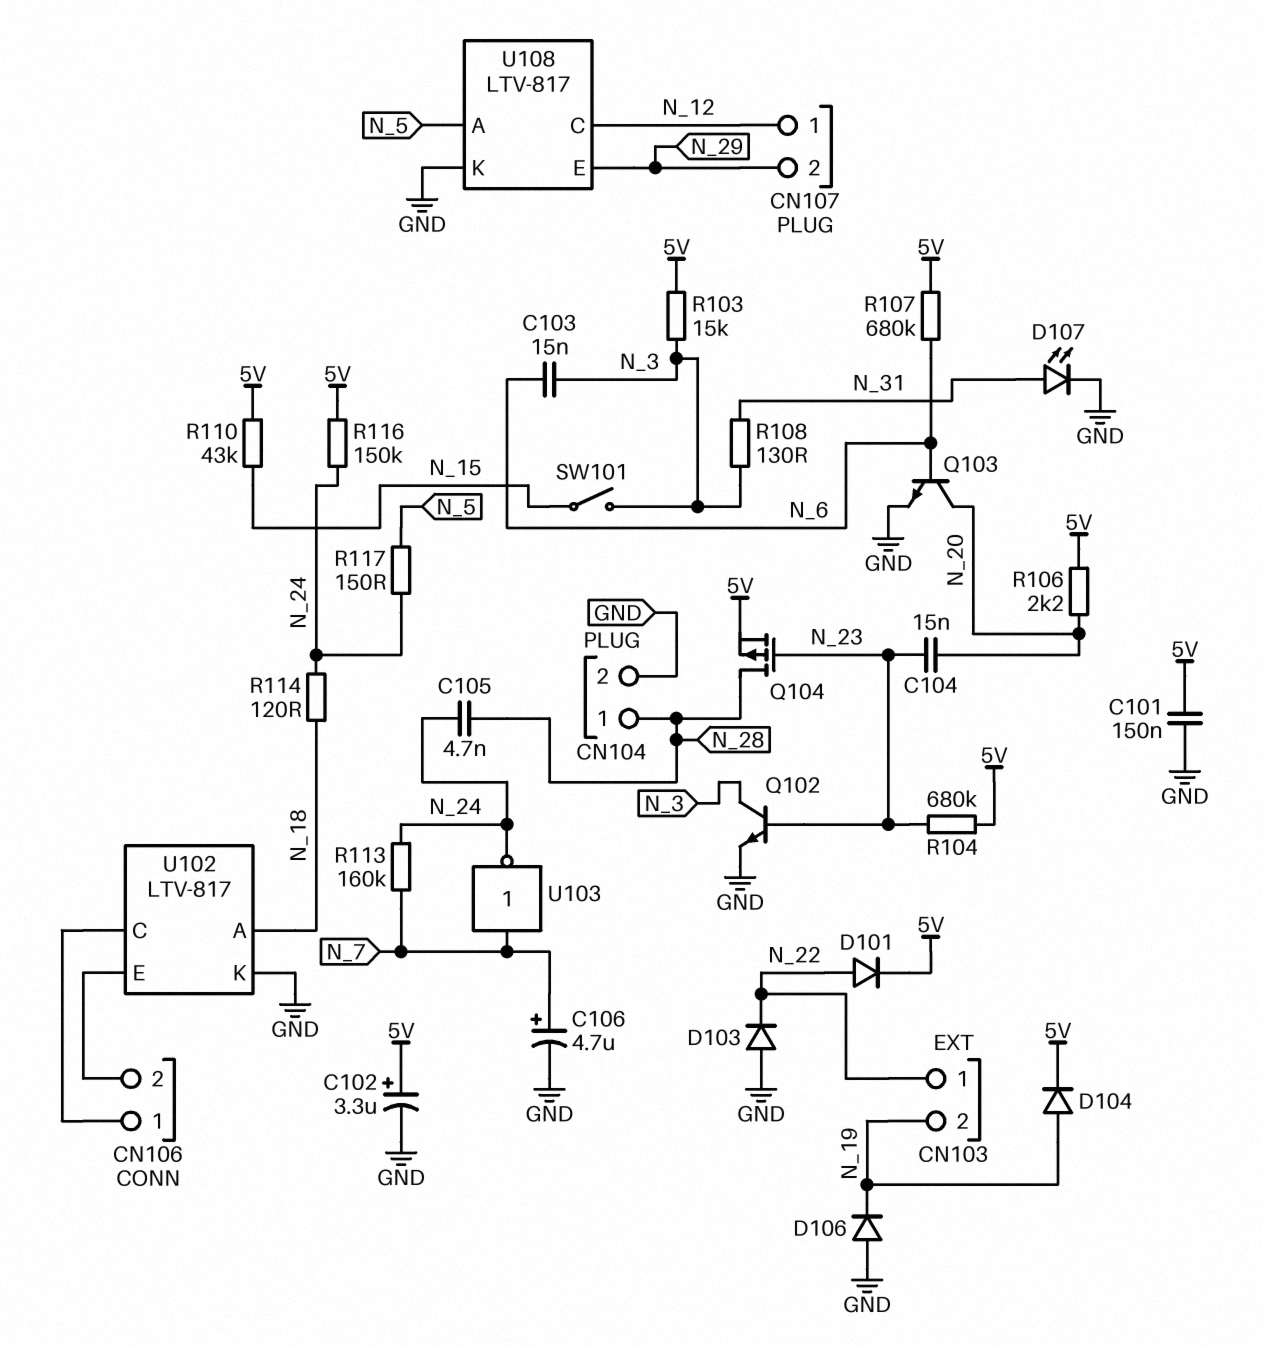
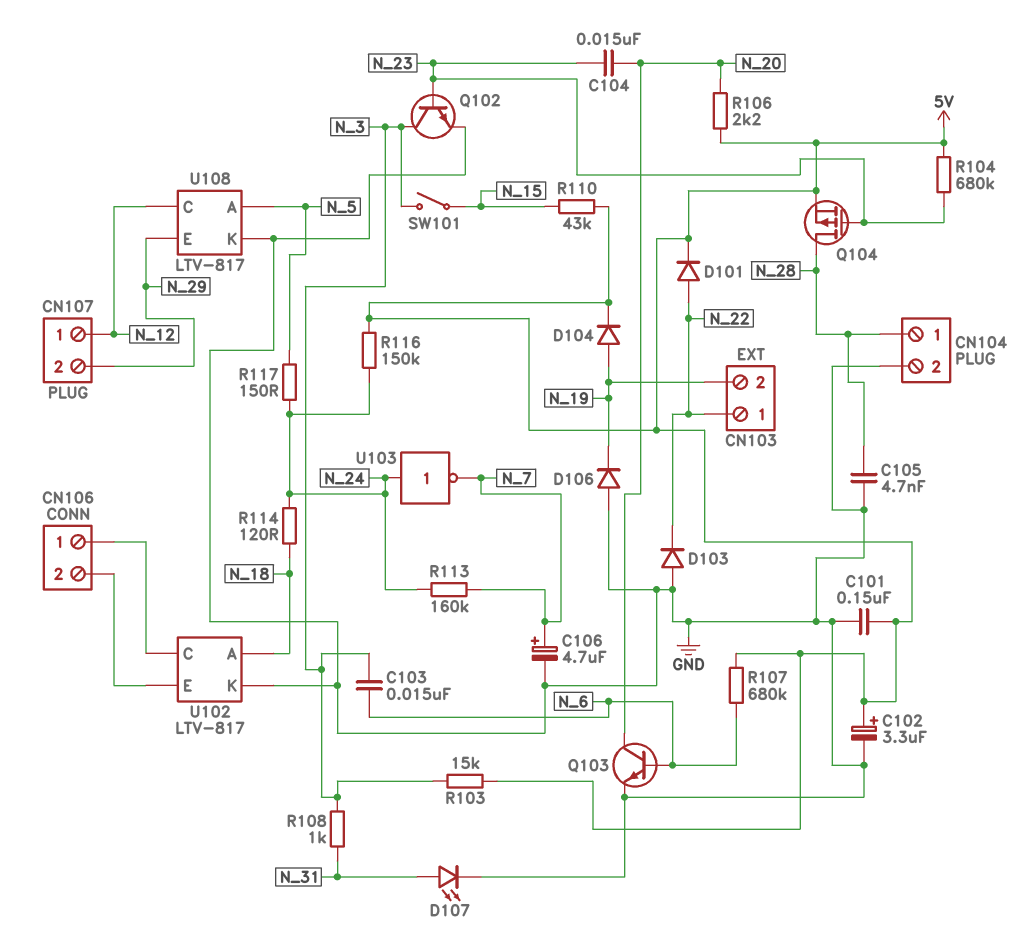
C105: 4.7nF (N_24, N_28) -> 4.7nF (GND, N_28)
R108: 130 (N_3, N_31) -> 1k (N_3, N_31)
U103: NOT (in N_7, out N_24) -> NOT (in N_24, out N_7)

